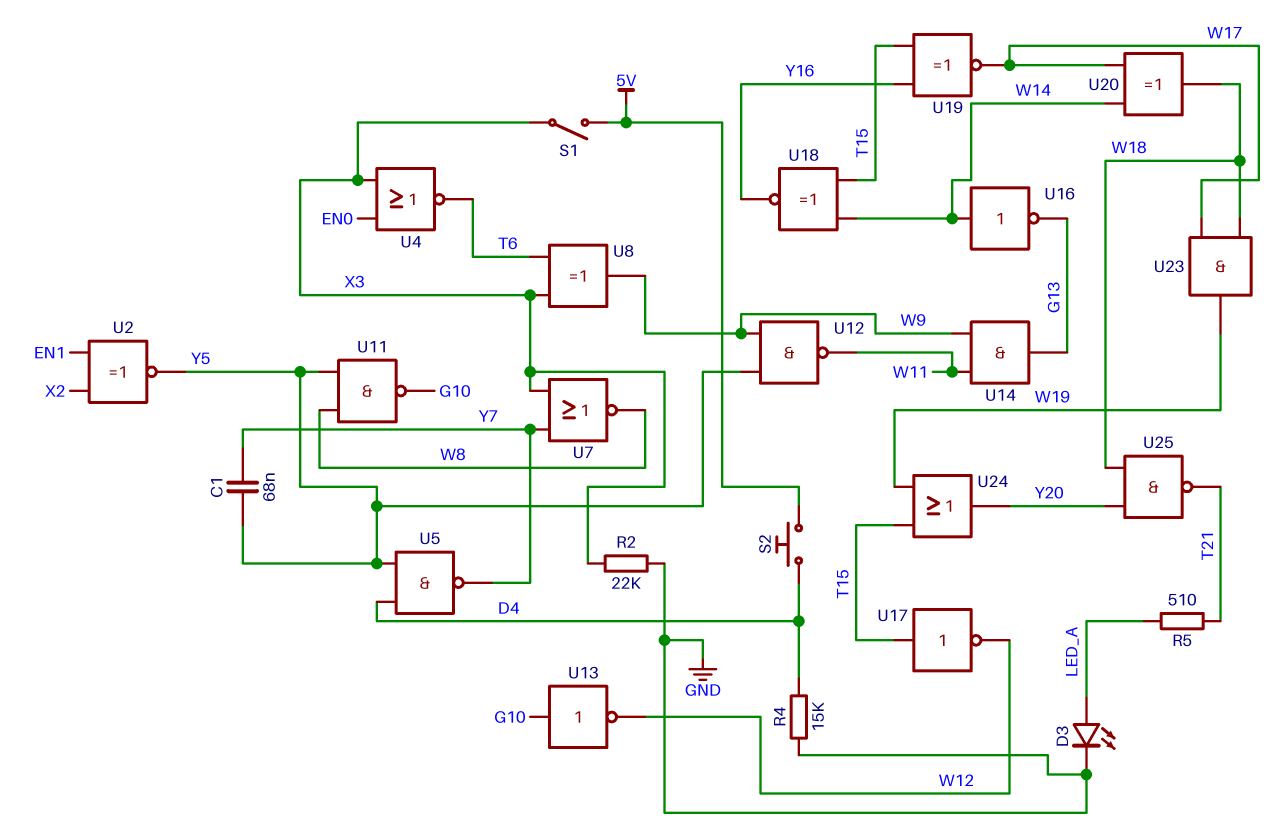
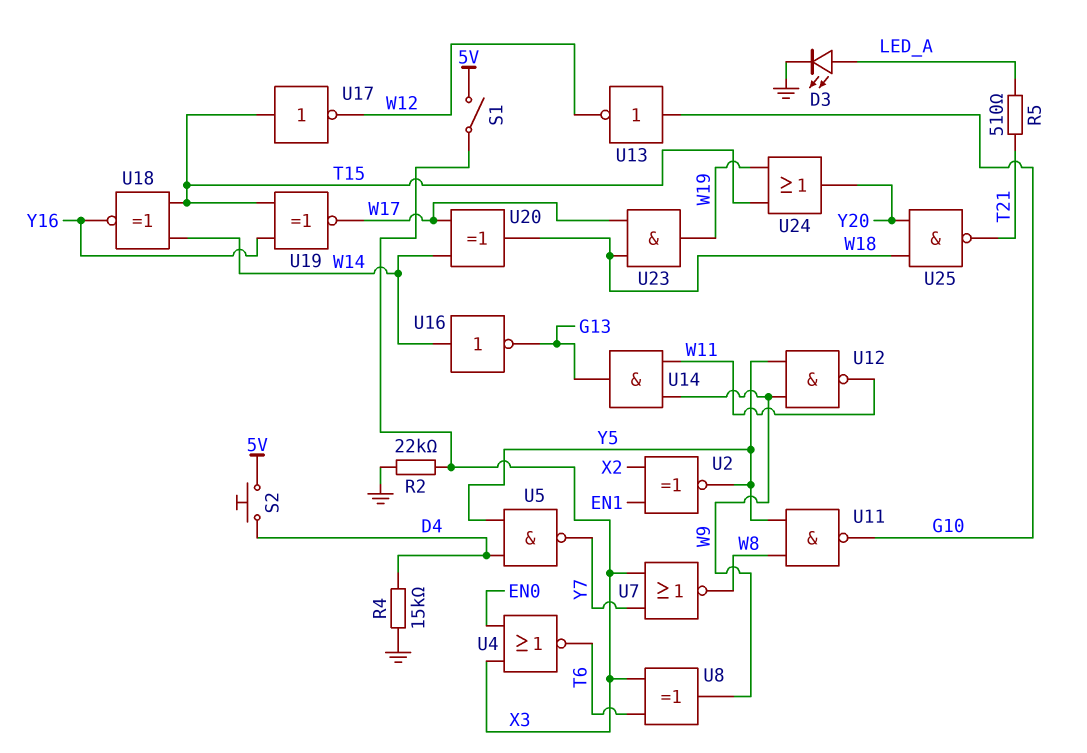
C1: 68nF (Y5, Y7) -> none

